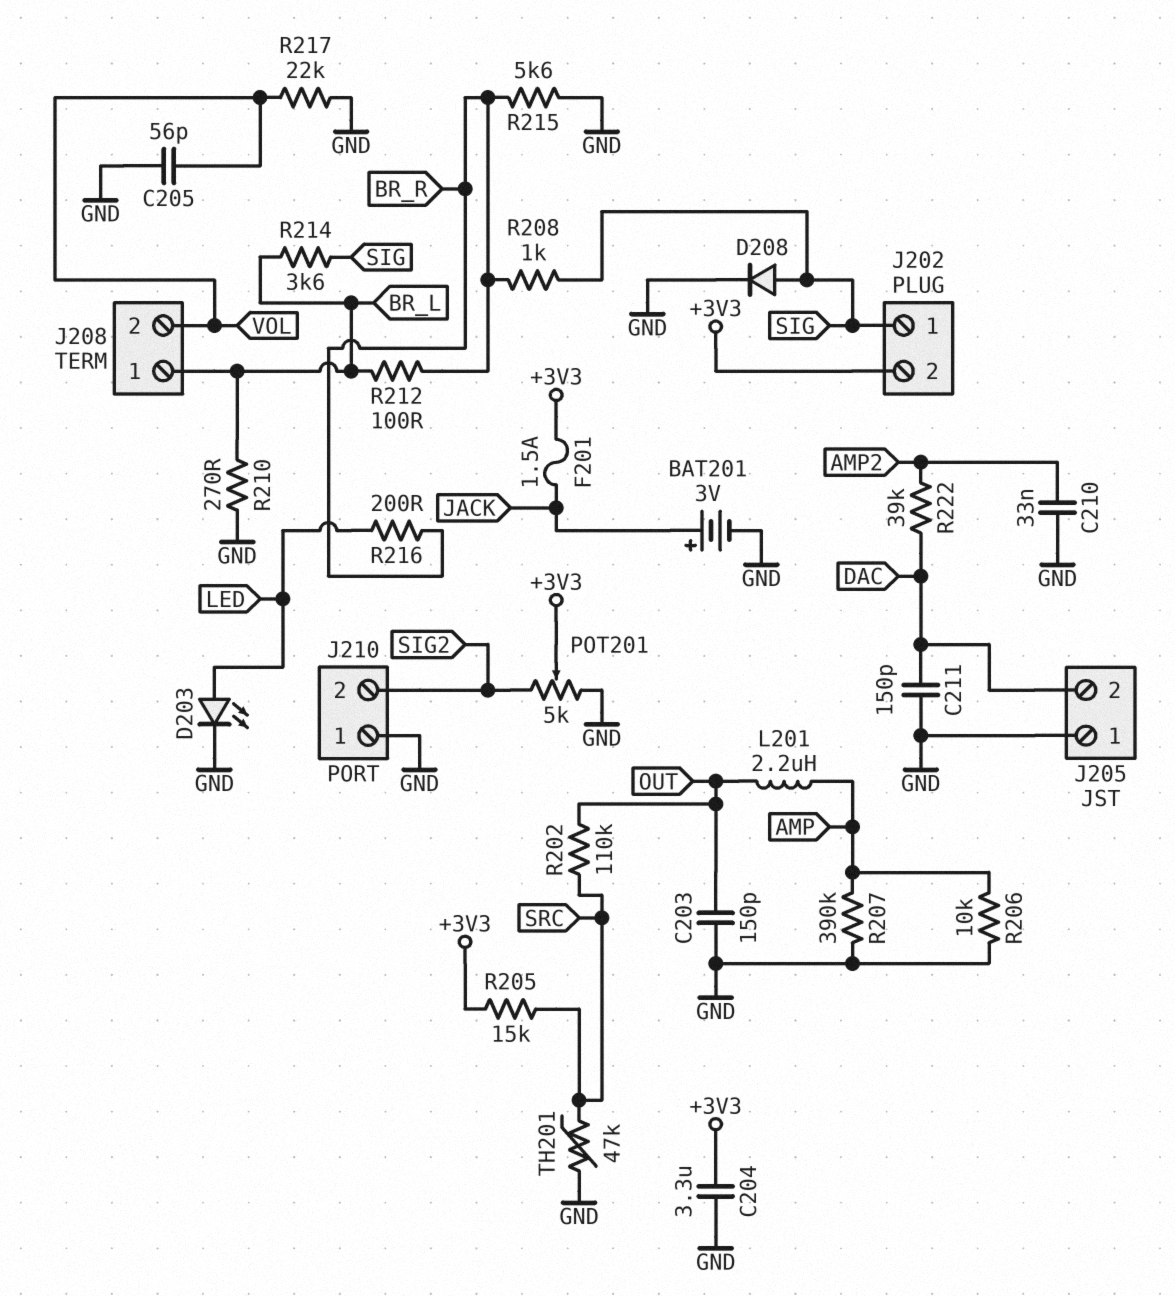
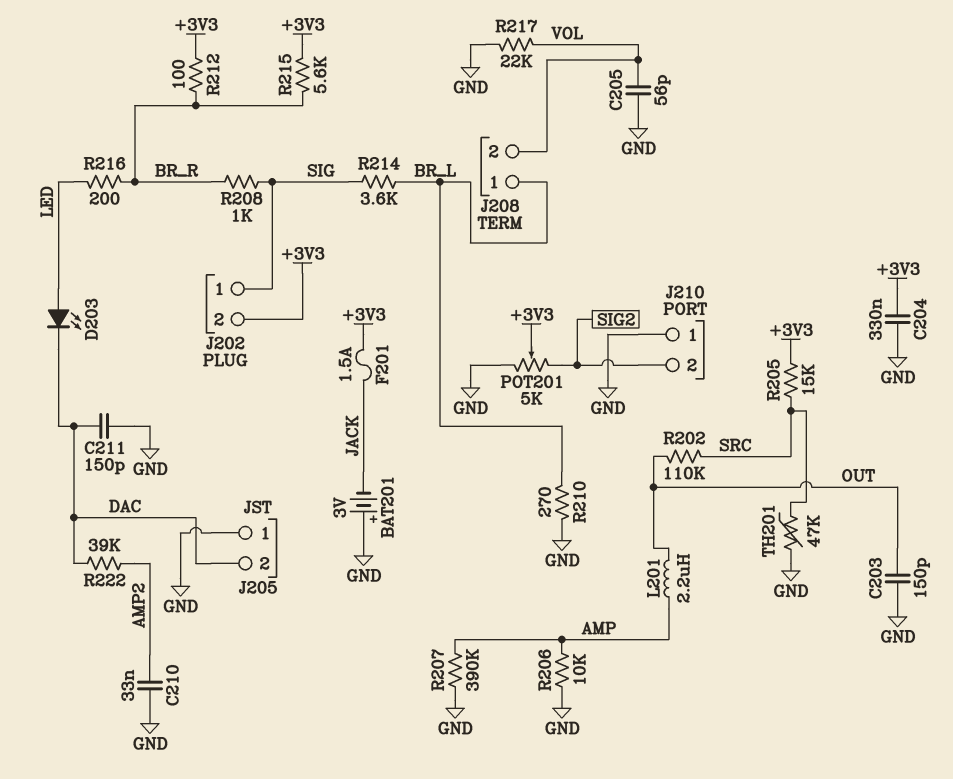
BAT201: 3V (plus JACK, minus GND) -> 3V (plus GND, minus JACK)
C204: 3.3uF (+3V3, GND) -> 330nF (+3V3, GND)
D203: LED (A LED, K GND) -> LED (A LED, K DAC)
D208: diode (A SIG, K GND) -> none
R212: 100 (BR_L, BR_R) -> 100 (+3V3, BR_R)
R215: 5.6k (BR_R, GND) -> 5.6k (+3V3, BR_R)

